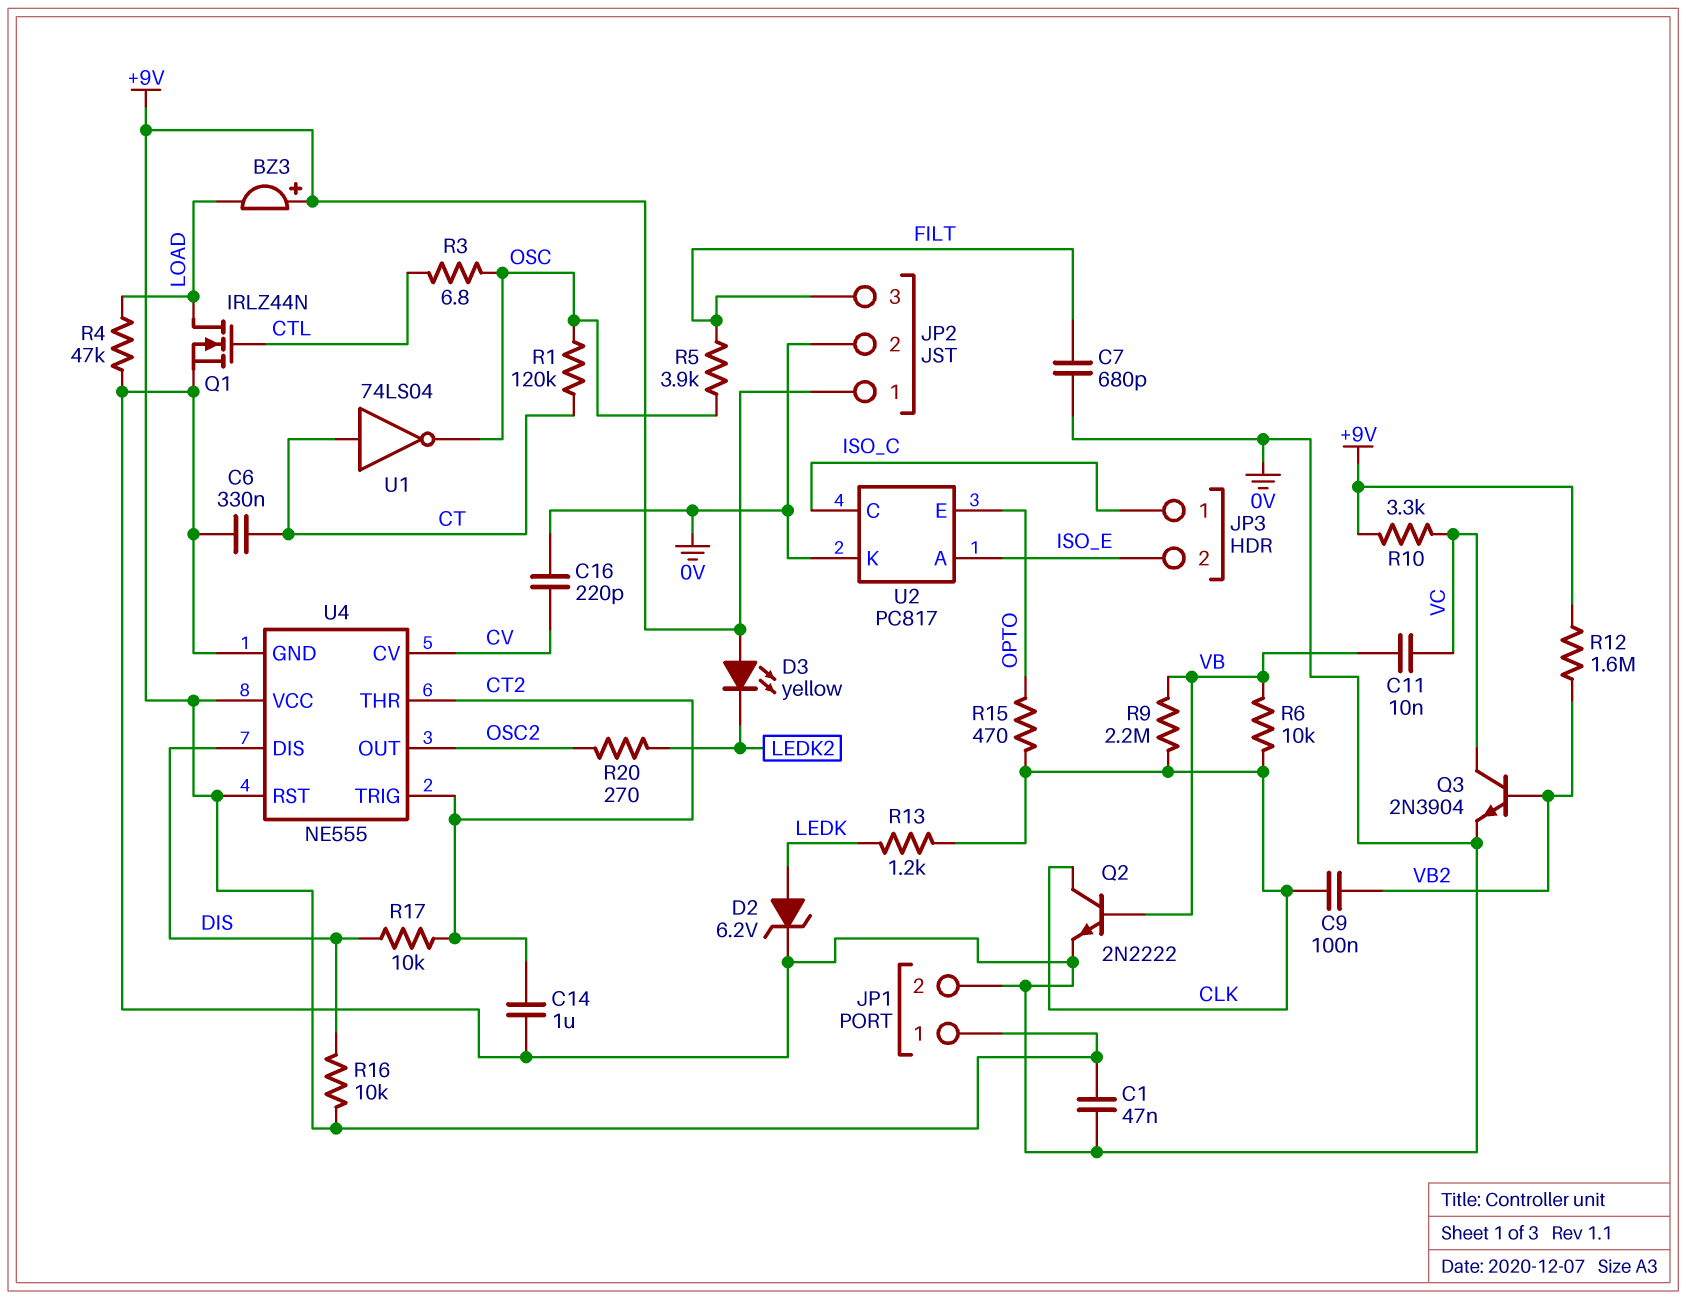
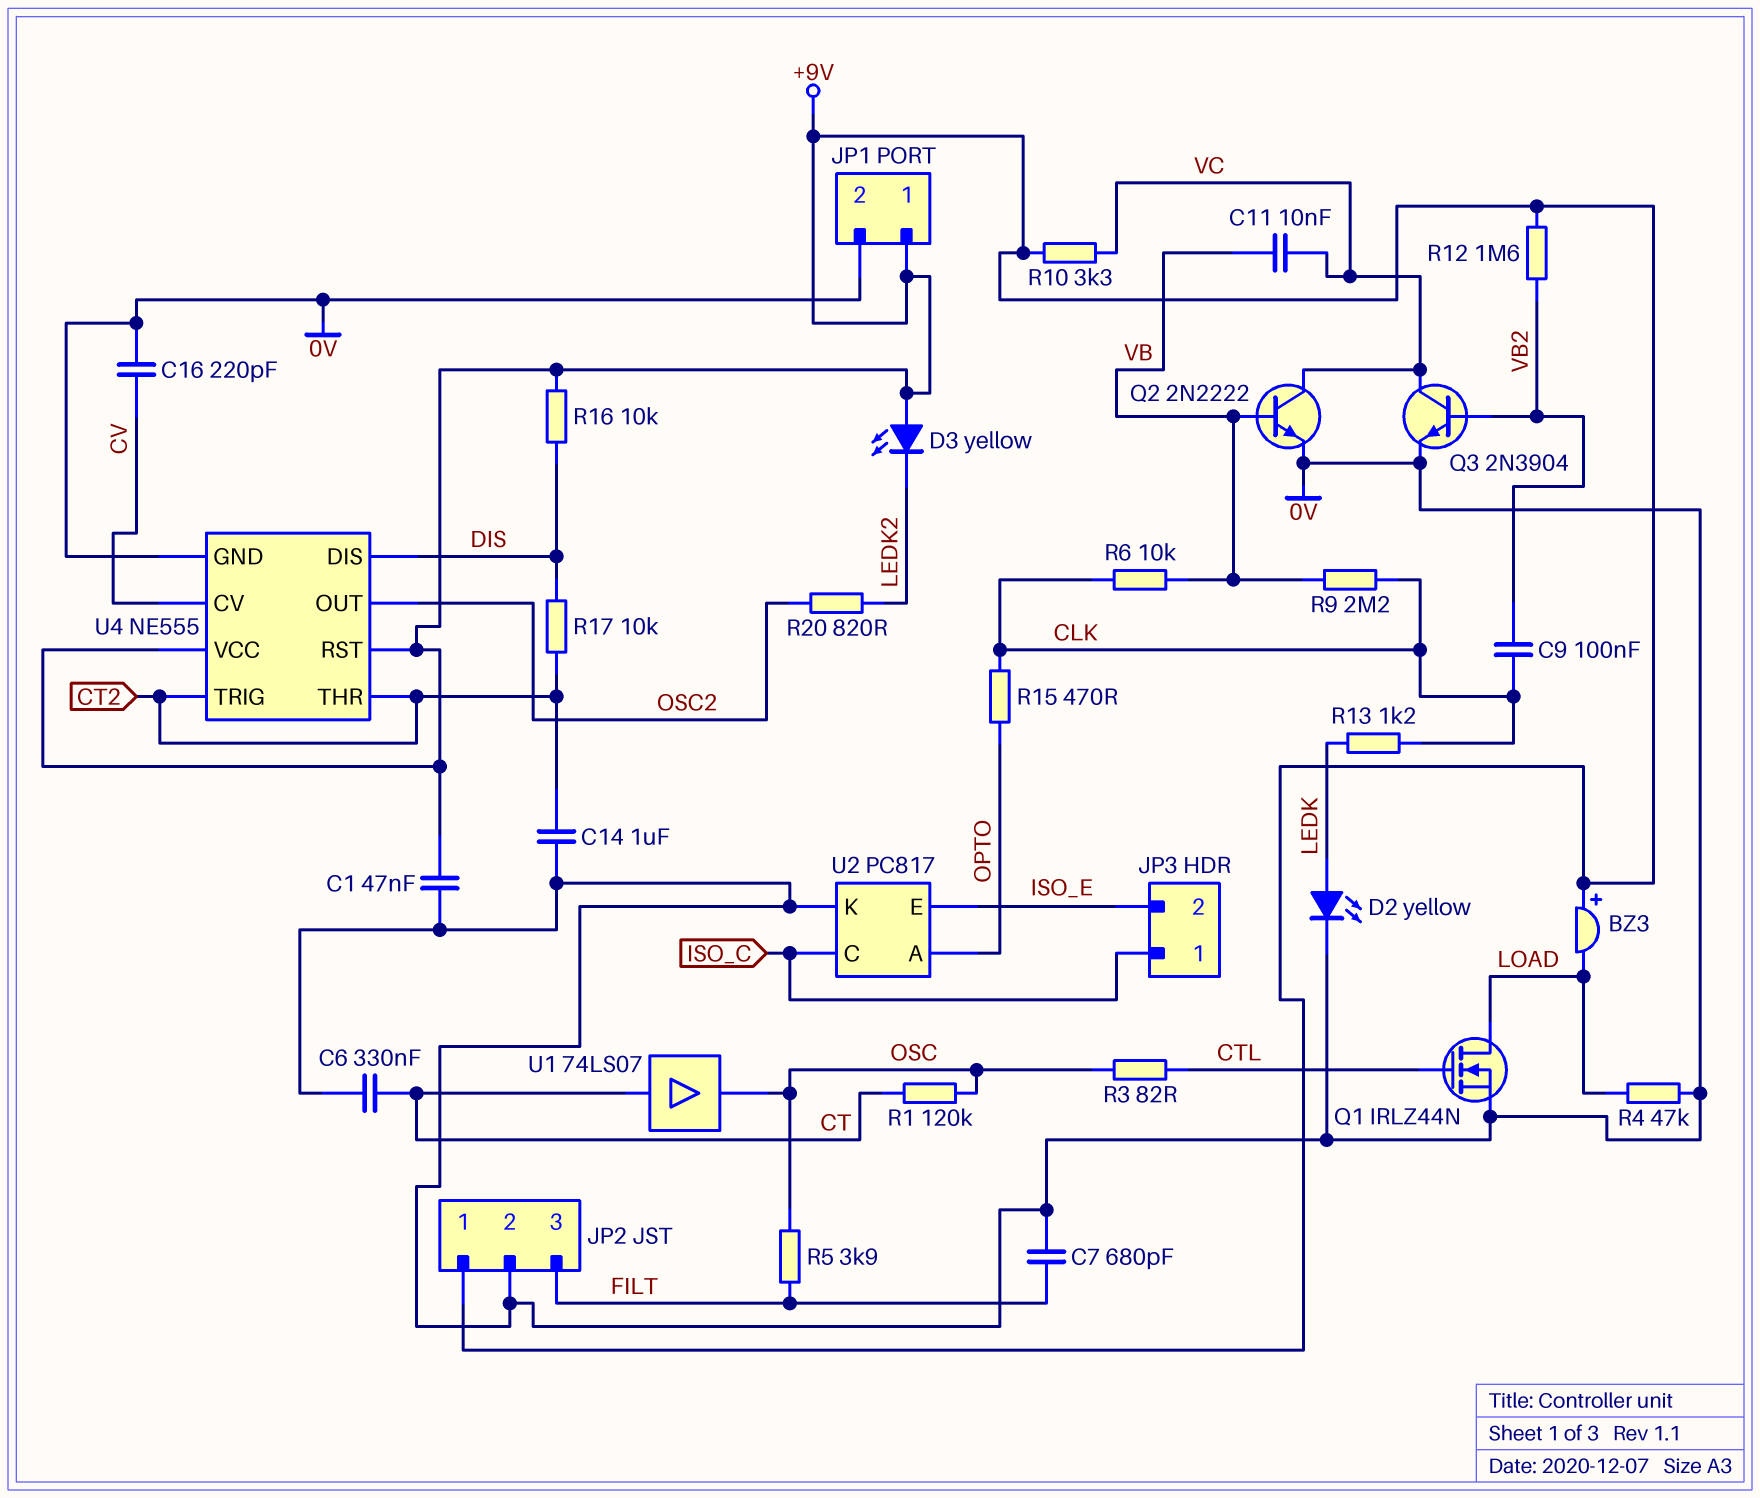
D2: zener 6.2V (A LEDK, K 0V) -> LED yellow (A LEDK, K 0V)
Q2: NPN 2N2222 (B VB, C CLK, E 0V) -> NPN 2N2222 (B VB, C VC, E 0V)
R3: 6.8 (CTL, OSC) -> 82 (CTL, OSC)
R20: 270 (LEDK2, OSC2) -> 820 (LEDK2, OSC2)
U1: NOT 74LS04 (in CT, out OSC) -> buffer 74LS07 (in CT, out OSC)
U2 pin A: ISO_E -> OPTO
U2 pin E: OPTO -> ISO_E

